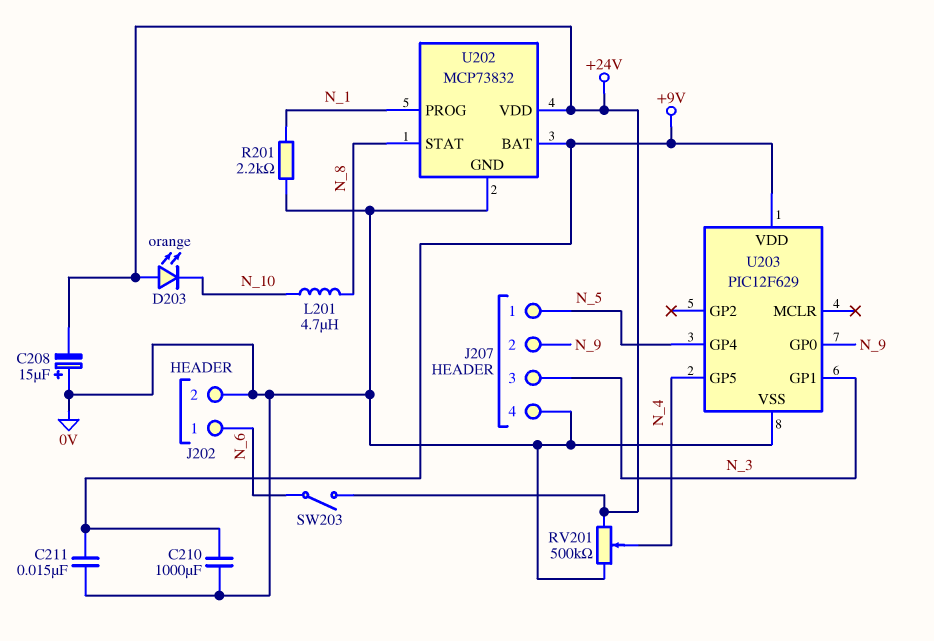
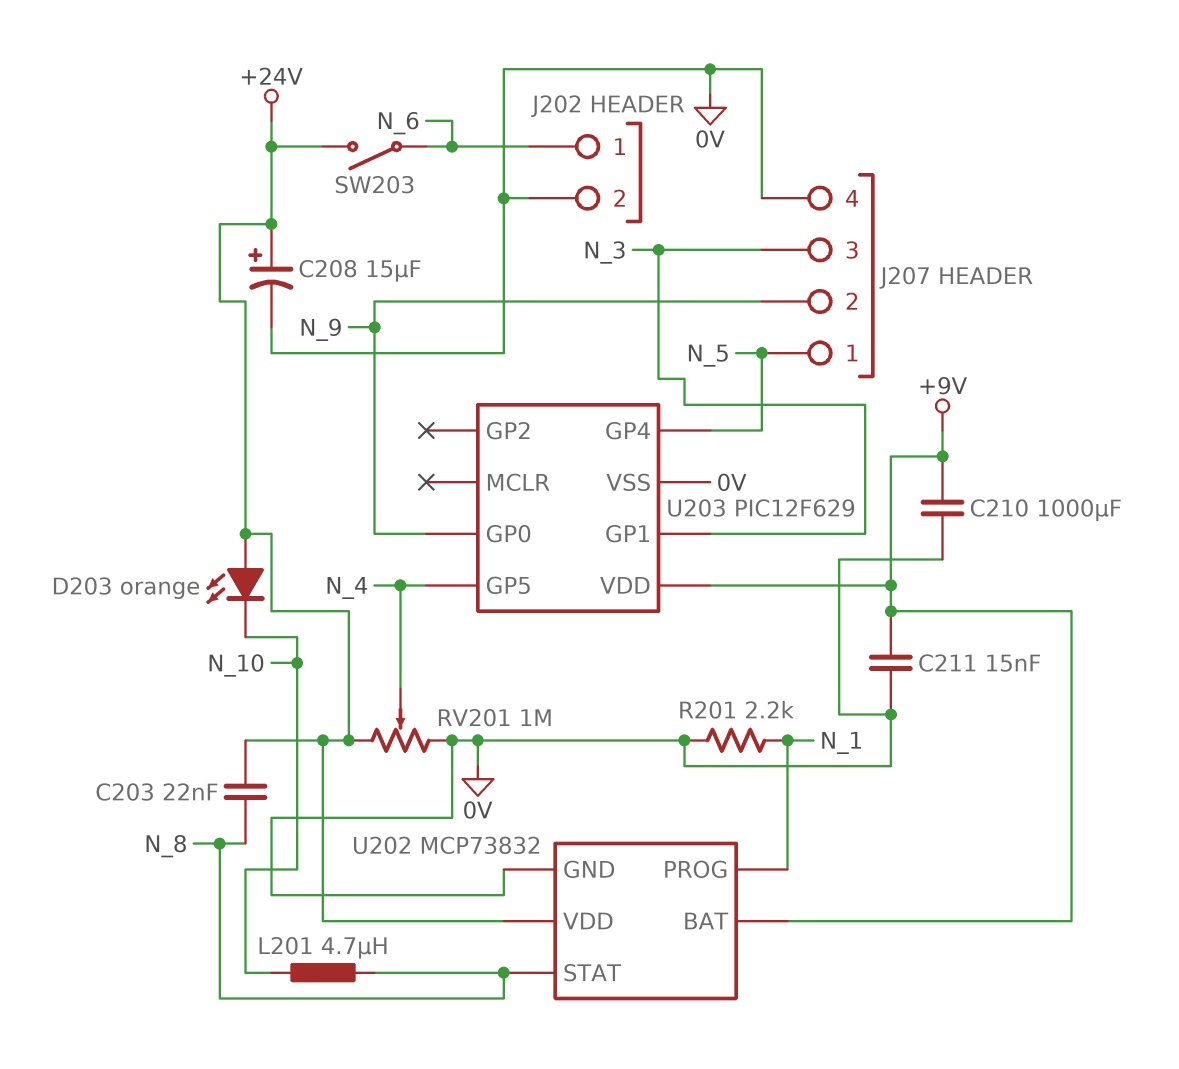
C203: none -> 22nF (+24V, N_8)
C208: 15uF (plus 0V, minus +24V) -> 15uF (plus +24V, minus 0V)
RV201: 500k (+24V, 0V, wiper N_4) -> 1M (+24V, 0V, wiper N_4)

